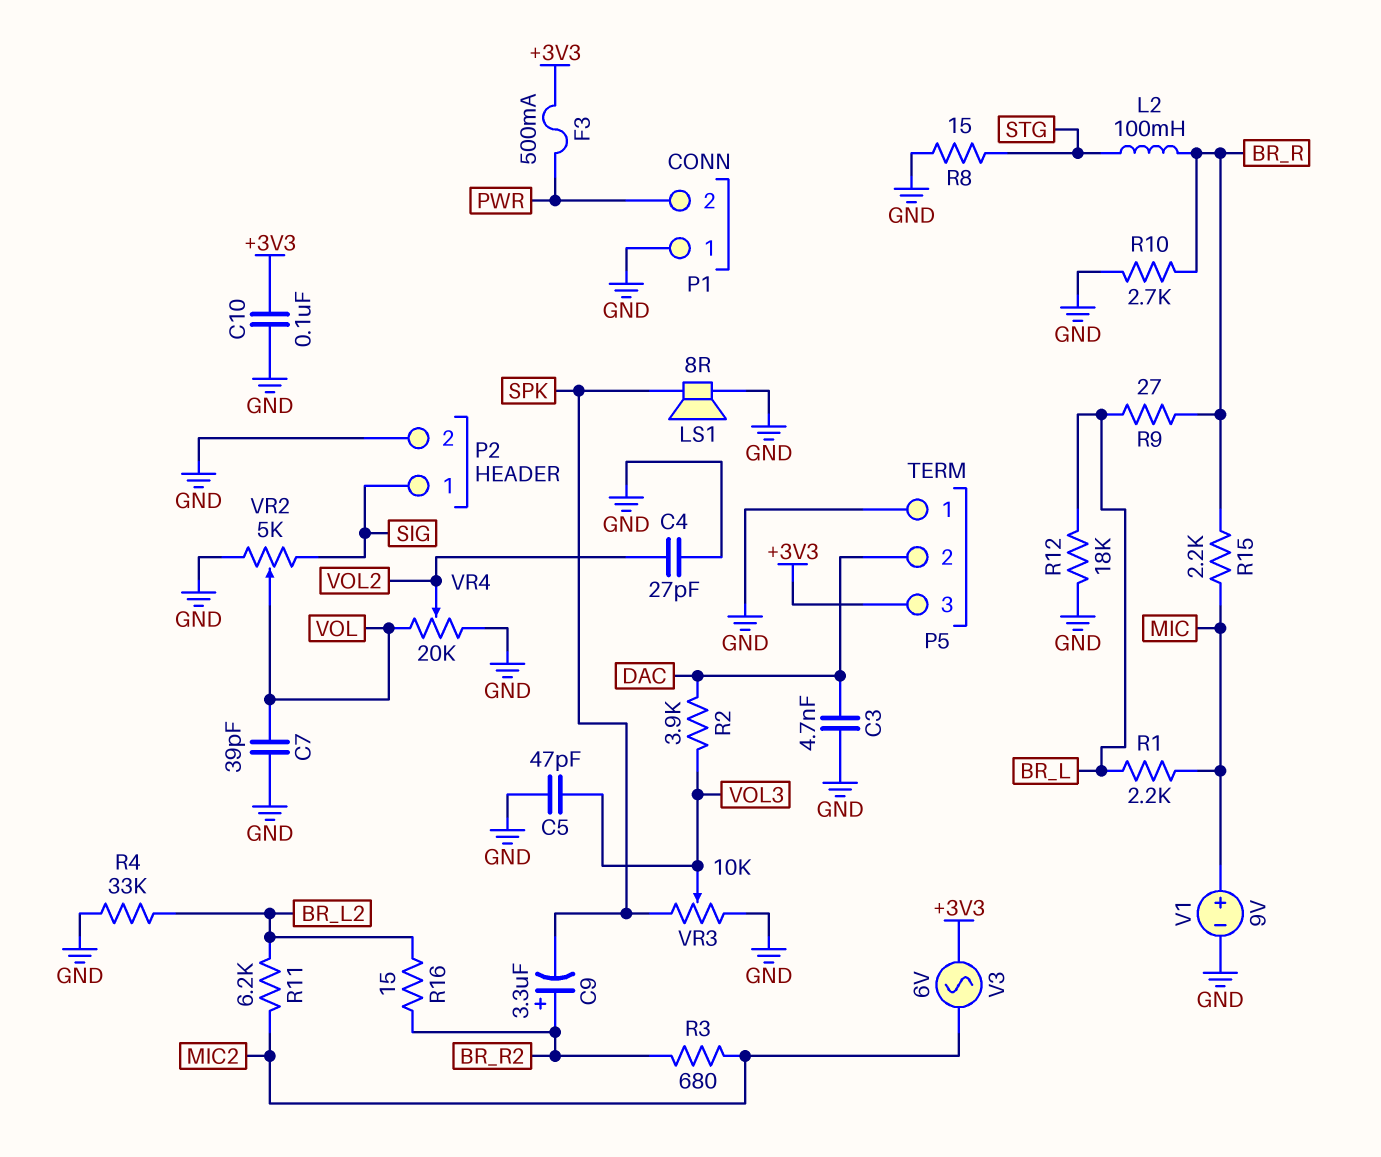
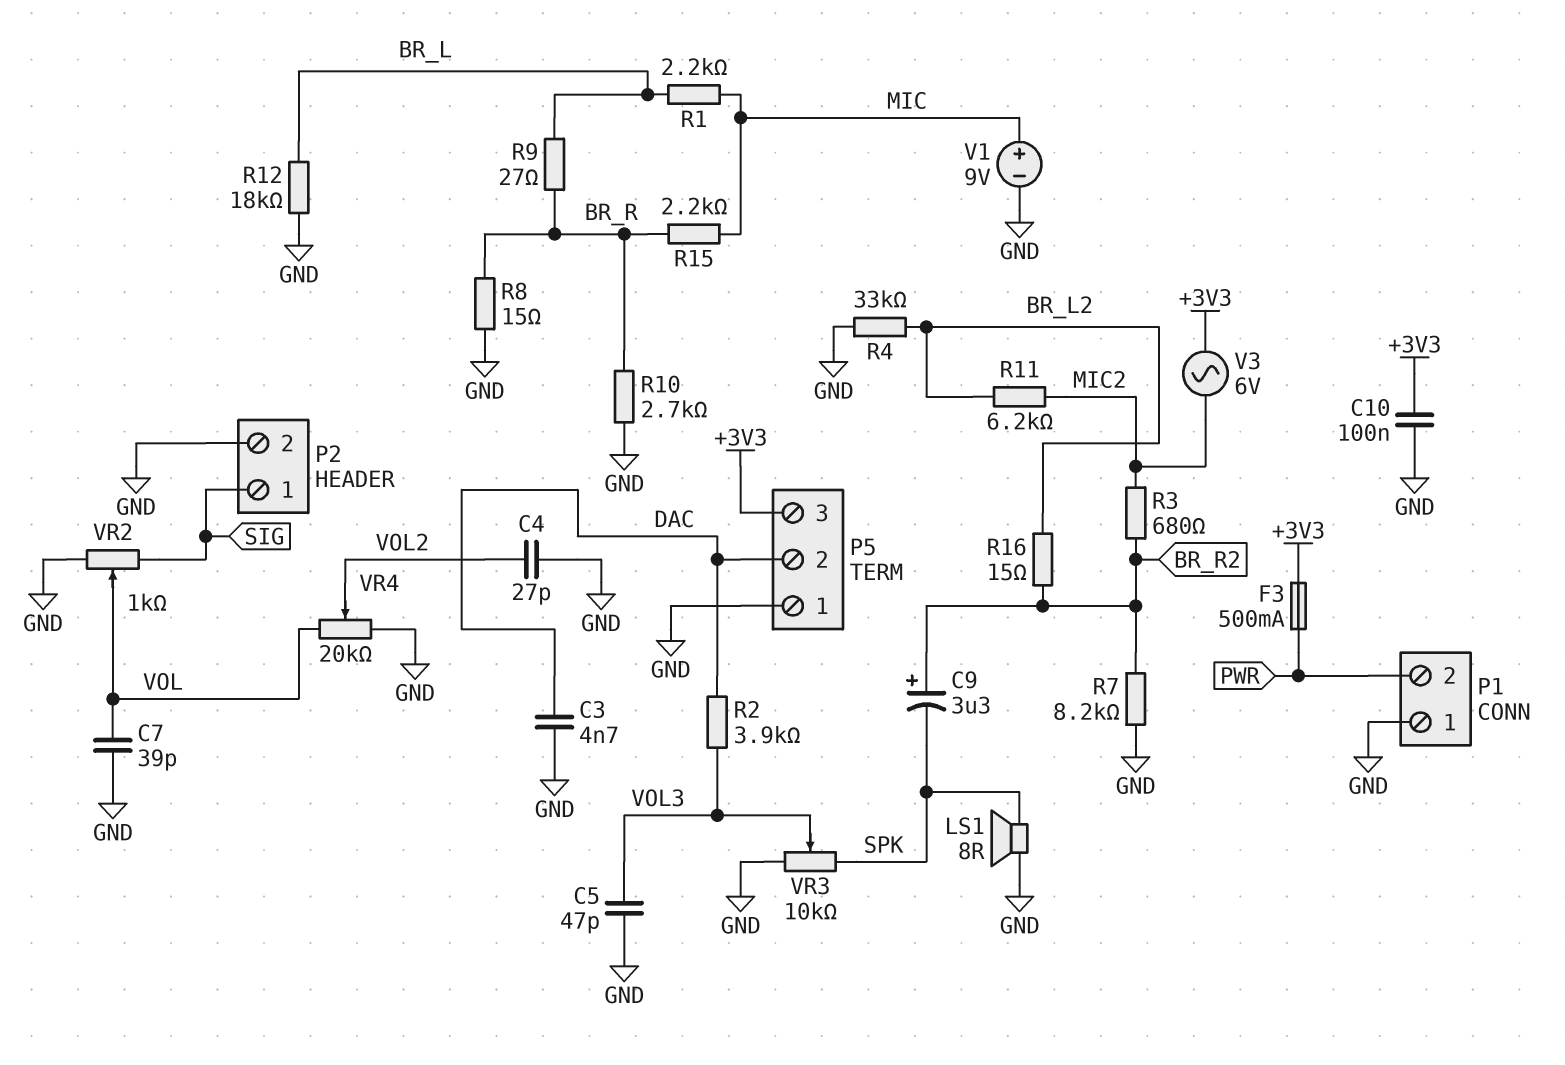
L2: 100mH (BR_R, STG) -> none
R7: none -> 8.2k (BR_R2, GND)
R8: 15 (GND, STG) -> 15 (BR_R, GND)
VR2: 5k (GND, SIG, wiper VOL) -> 1k (GND, SIG, wiper VOL)

